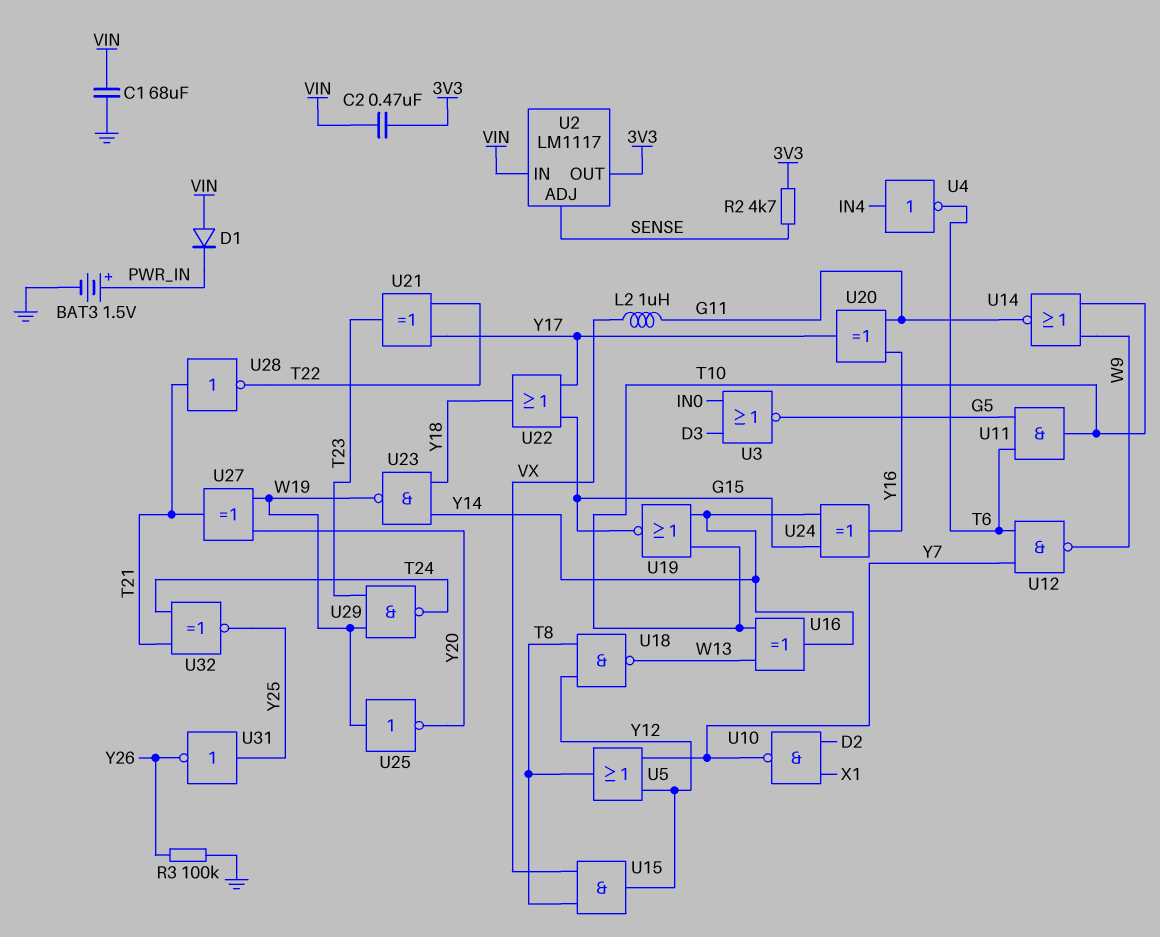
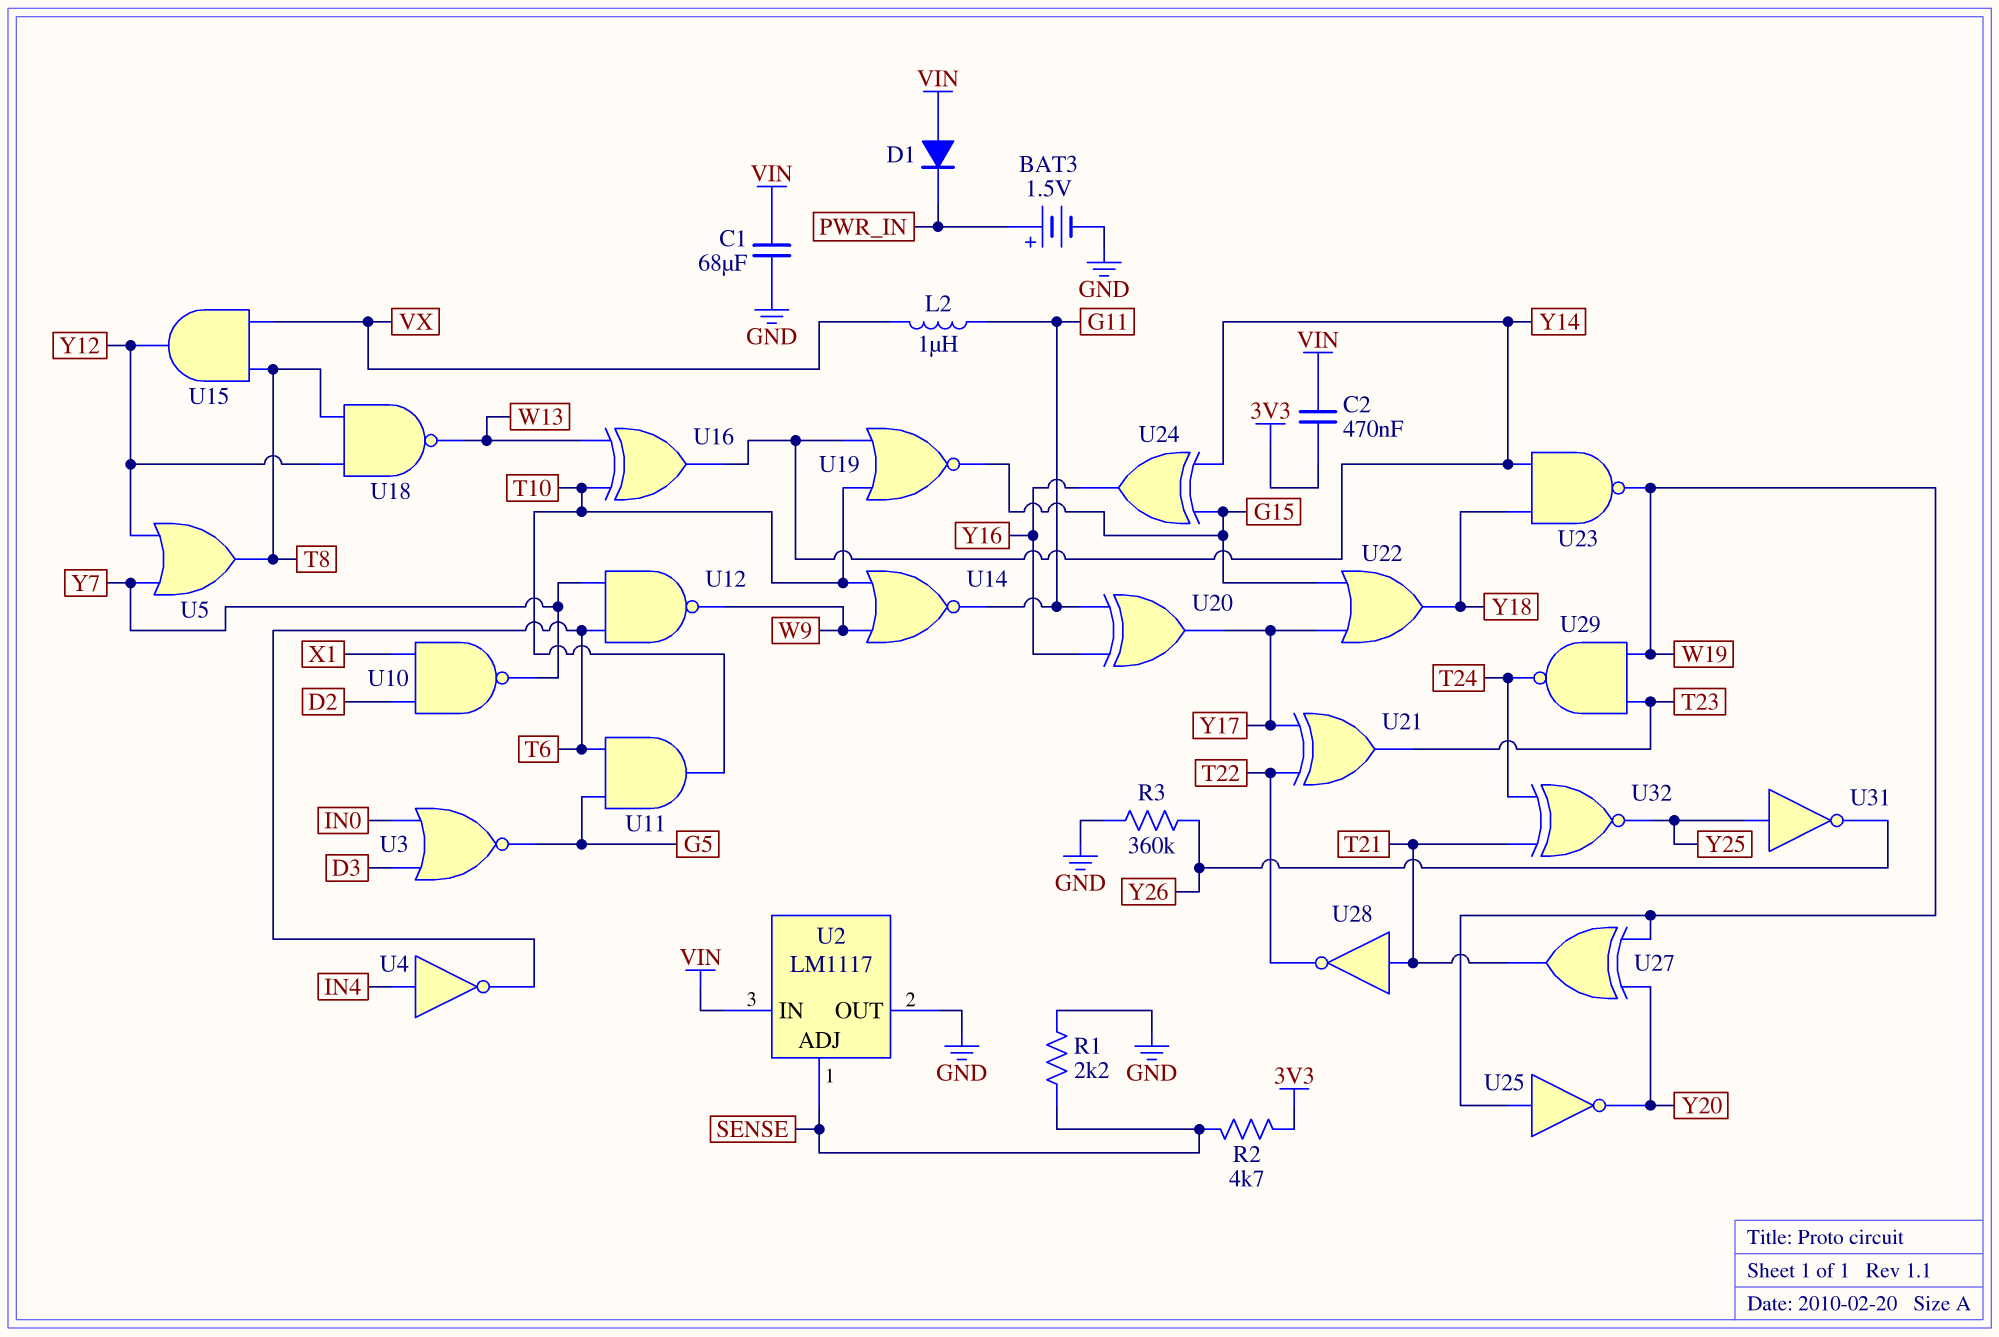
R1: none -> 2.2k (GND, SENSE)
R3: 100k (GND, Y26) -> 360k (GND, Y26)
U2 pin OUT: 3V3 -> GND

